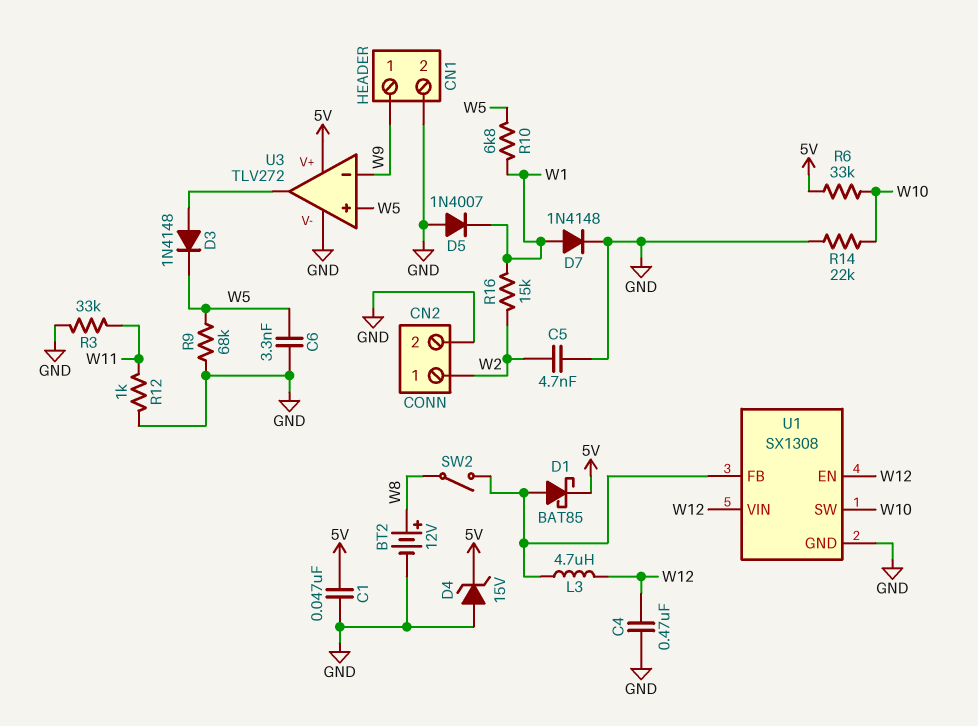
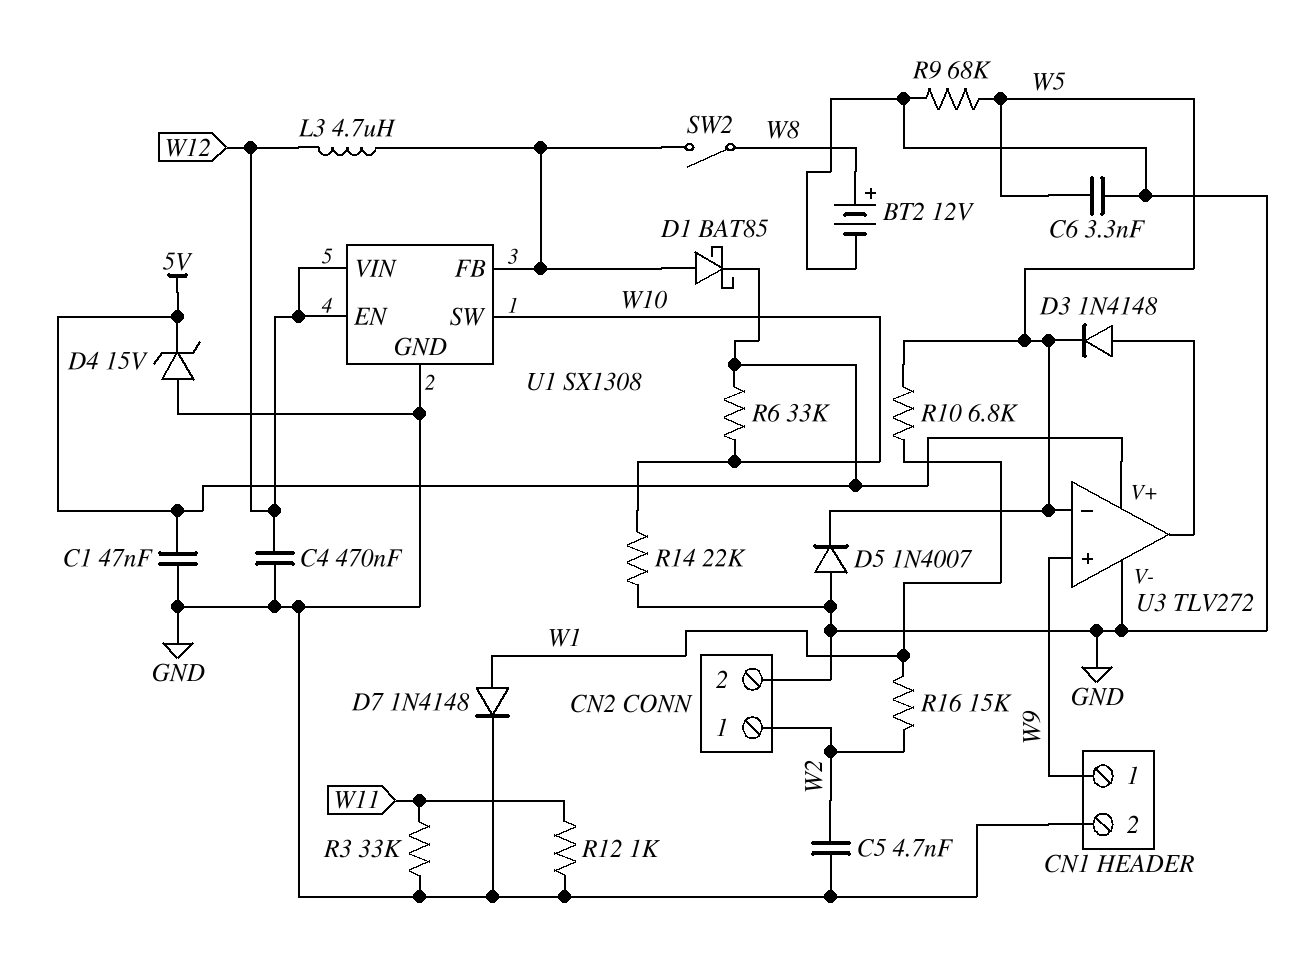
D5: diode 1N4007 (A GND, K W1) -> diode 1N4007 (A GND, K W5)
U3 pin in+: W5 -> W9
U3 pin in-: W9 -> W5

